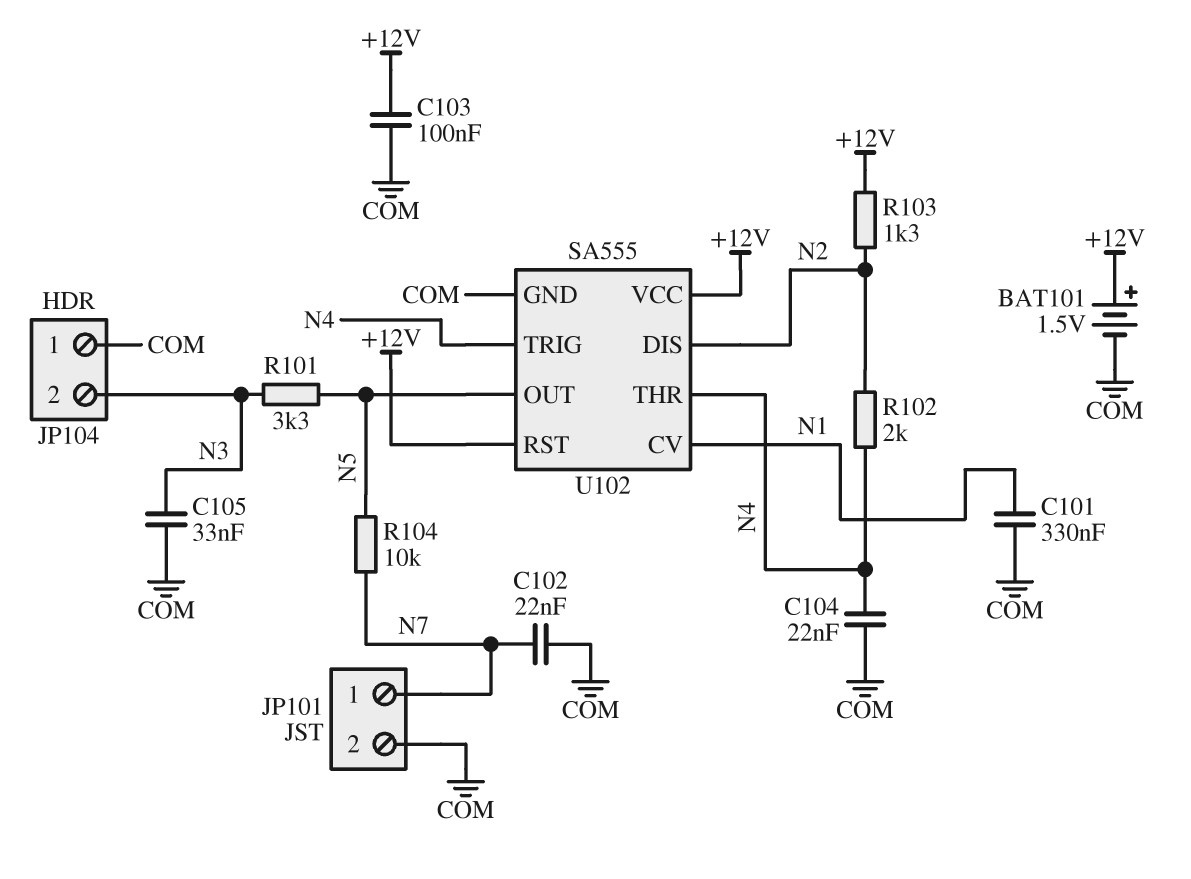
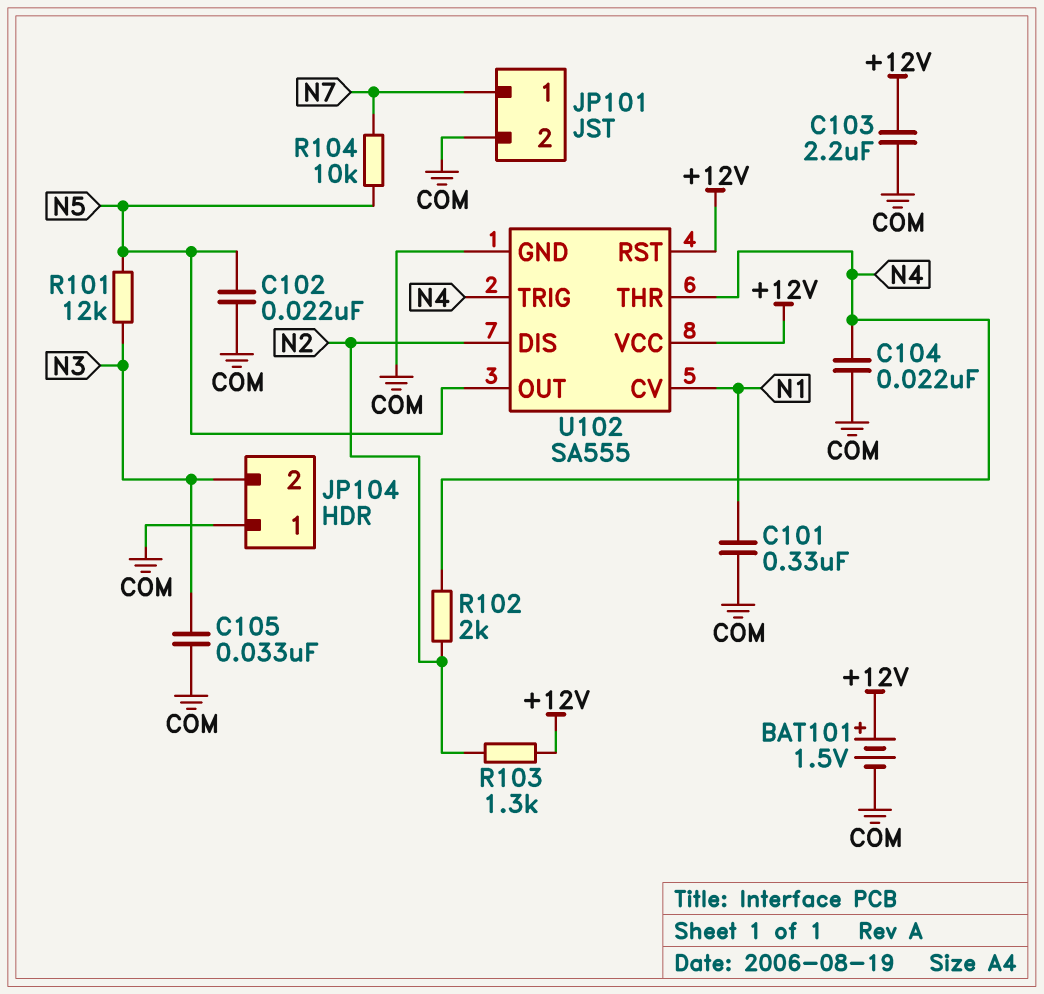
C102: 22nF (COM, N7) -> 22nF (COM, N5)
C103: 100nF (+12V, COM) -> 2.2uF (+12V, COM)
R101: 3.3k (N3, N5) -> 12k (N3, N5)

